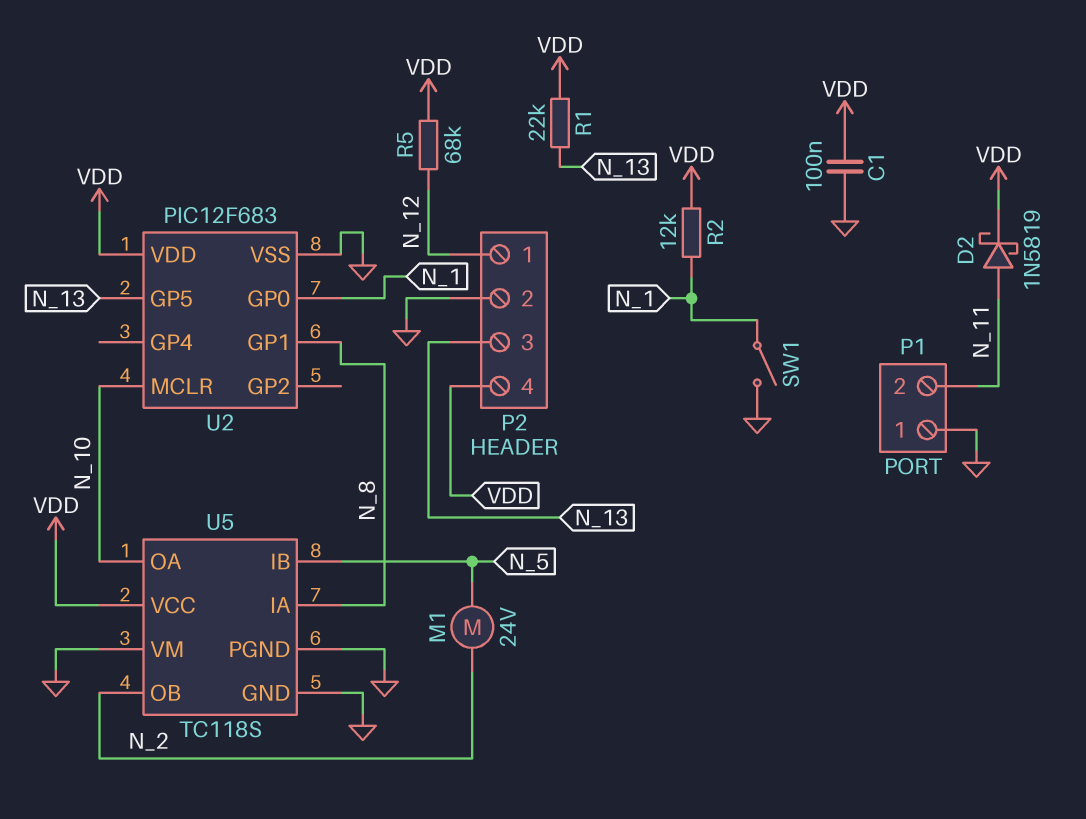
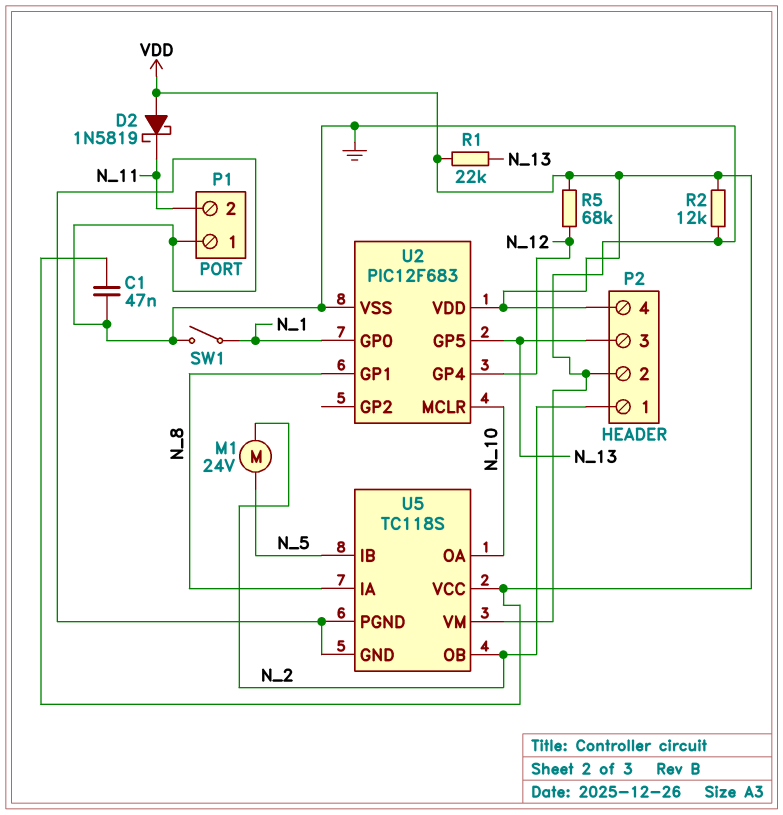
C1: 100nF (GND, VDD) -> 47nF (GND, VDD)
D2: schottky 1N5819 (A N_11, K VDD) -> schottky 1N5819 (A VDD, K N_11)
P2 pin 1: N_12 -> N_2
R2: 12k (N_1, VDD) -> 12k (GND, VDD)
U2 pin GP4: none -> N_12

